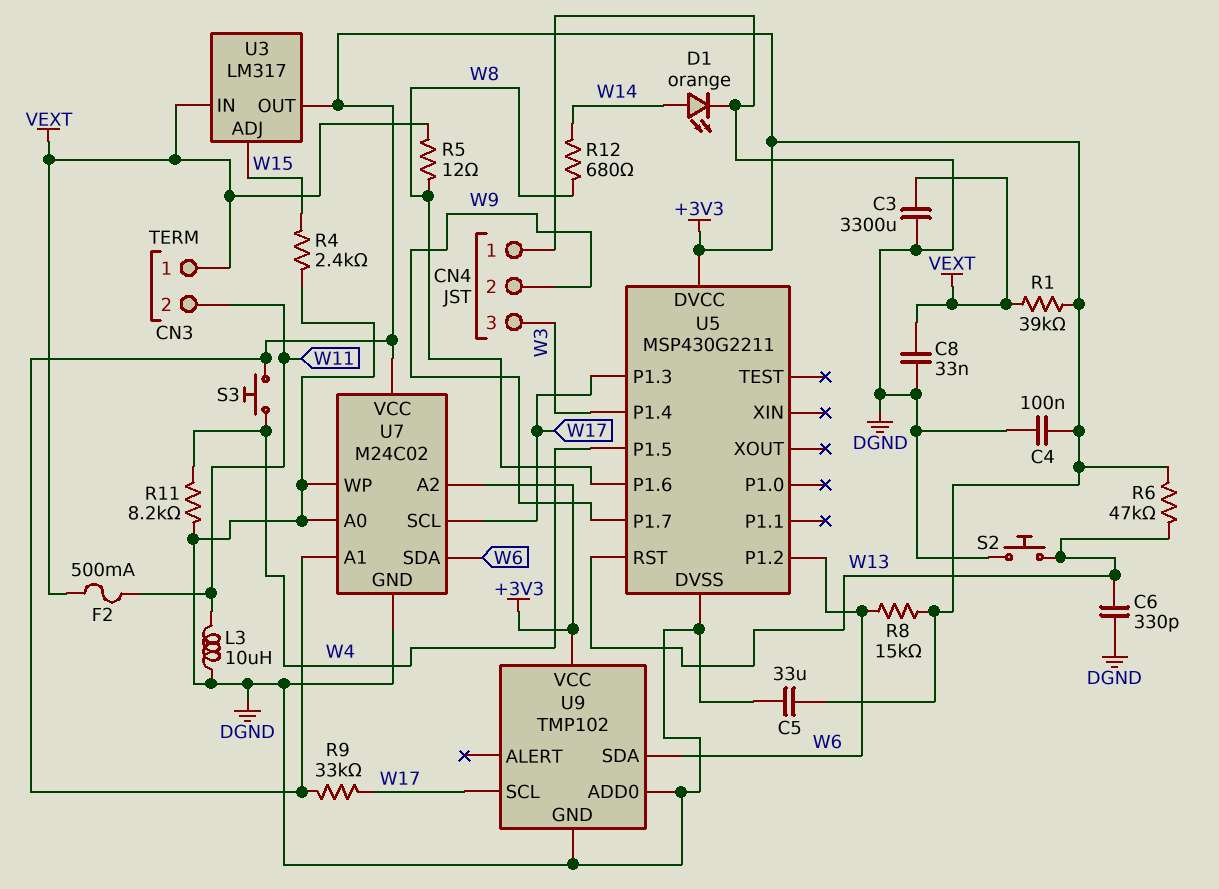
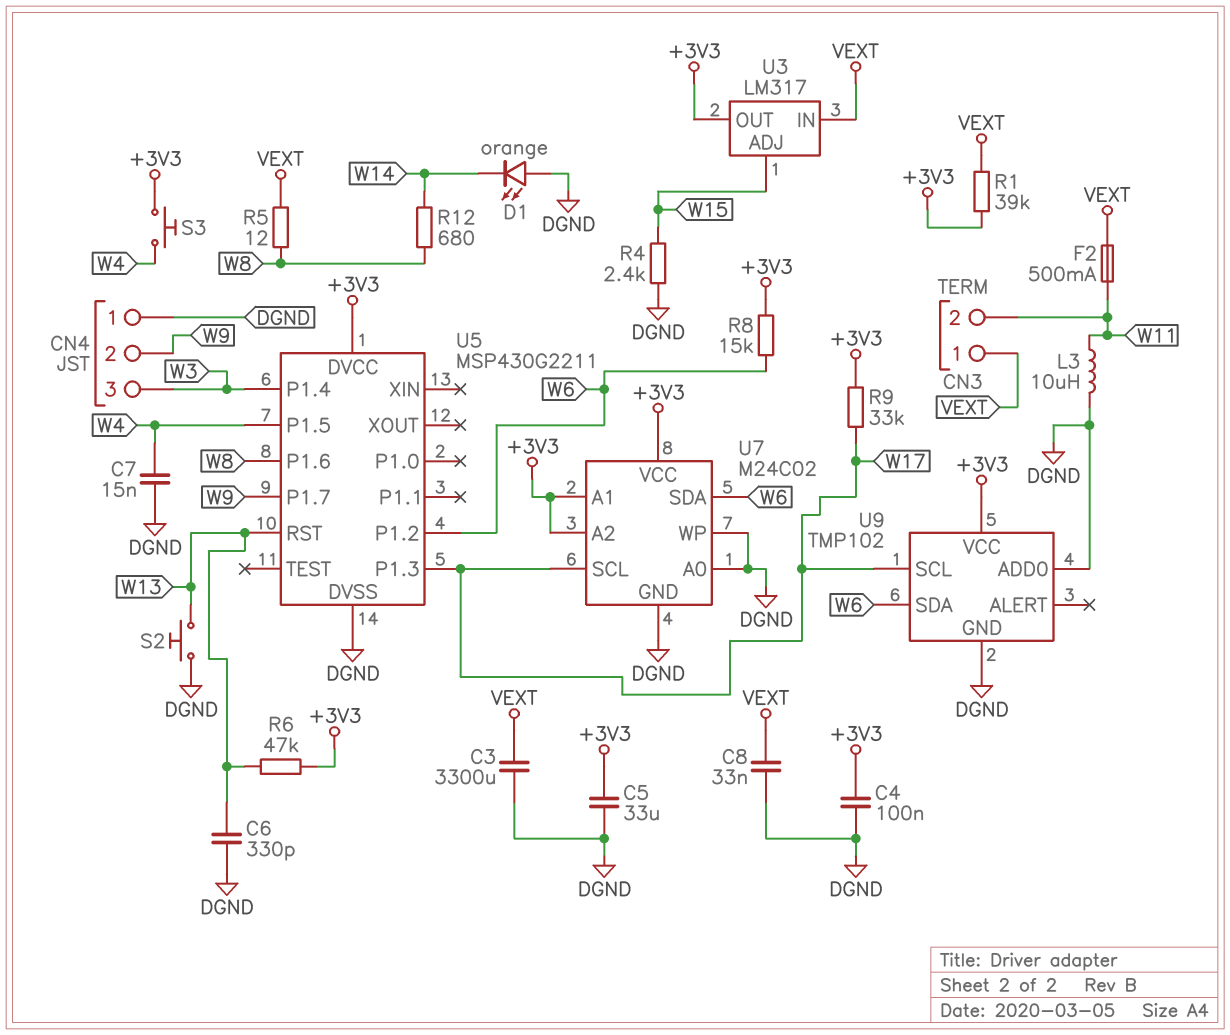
C7: none -> 15nF (DGND, W4)
D1: LED orange (A W14, K DGND) -> LED orange (A DGND, K W14)
R11: 8.2k (DGND, W4) -> none

